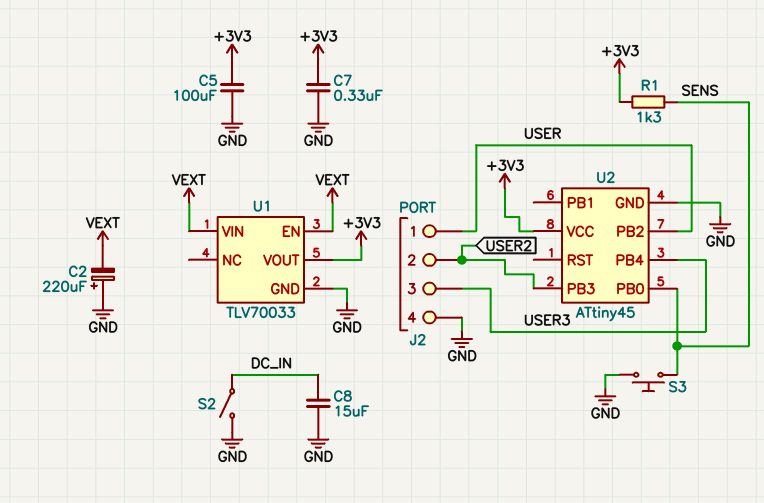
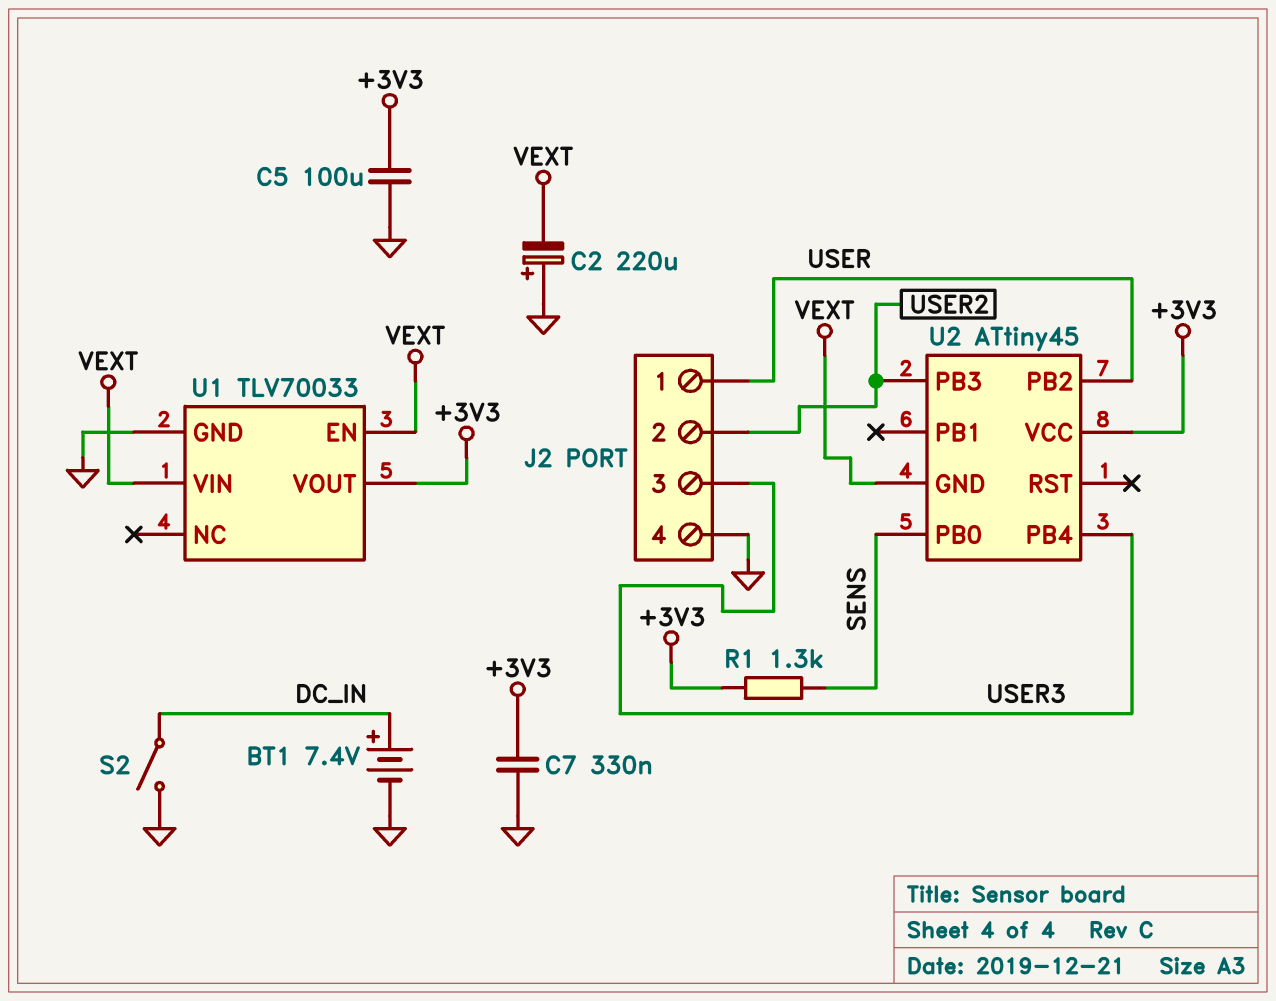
BT1: none -> 7.4V (plus DC_IN, minus GND)
C8: 15uF (DC_IN, GND) -> none
S3: button (GND, SENS) -> none
U2 pin GND: GND -> VEXT

